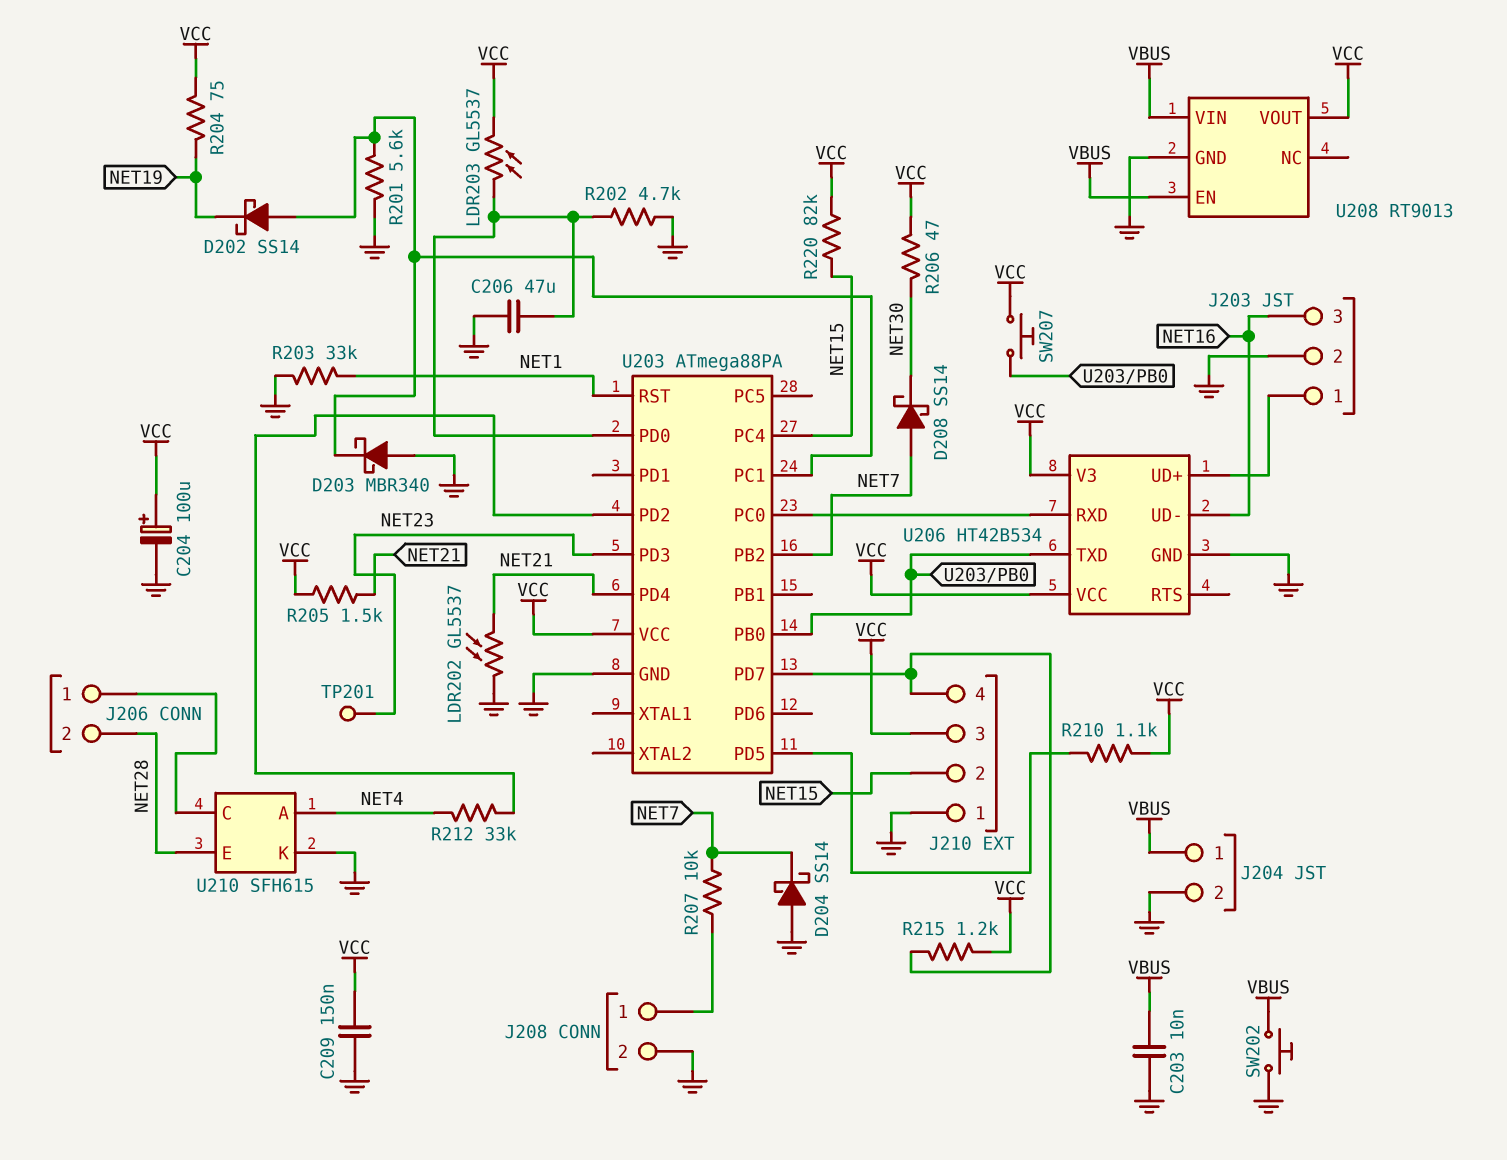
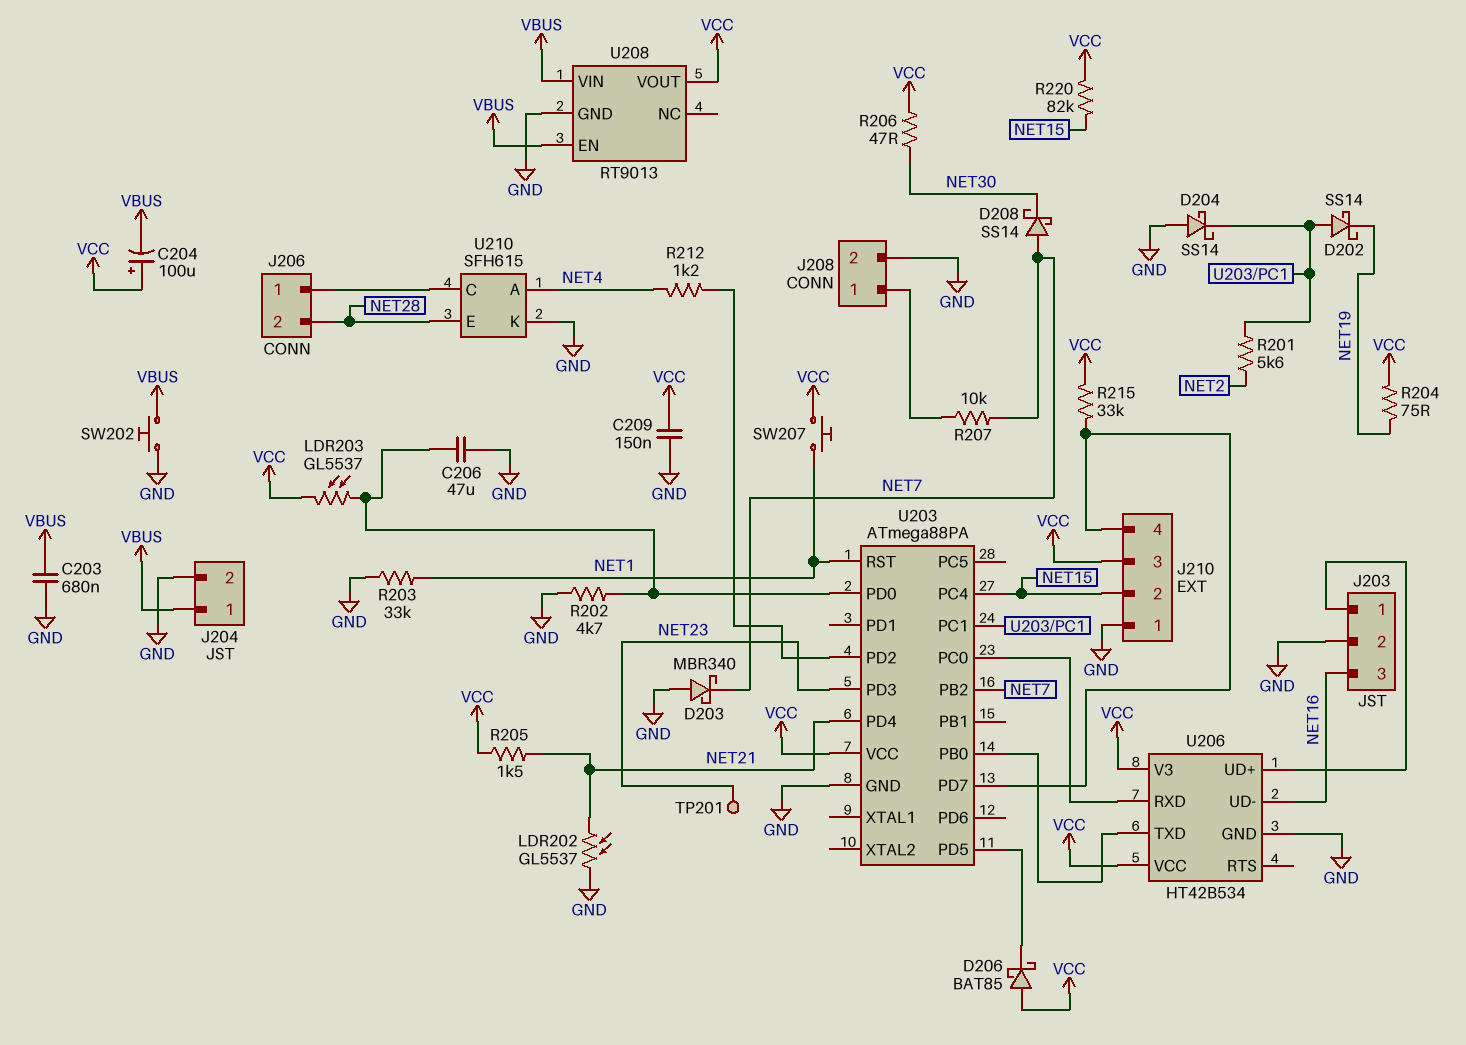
C203: 10nF (GND, VBUS) -> 680nF (GND, VBUS)
C204: 100uF (plus VCC, minus GND) -> 100uF (plus VCC, minus VBUS)
D203: schottky MBR340 (A GND, K U203/PC1) -> schottky MBR340 (A GND, K NET7)
D204: schottky SS14 (A GND, K NET7) -> schottky SS14 (A GND, K U203/PC1)
D206: none -> schottky BAT85 (A VCC, K U203/PD5)
R201: 5.6k (GND, U203/PC1) -> 5.6k (NET2, U203/PC1)
R210: 1.1k (U203/PD5, VCC) -> none
R212: 33k (NET4, U203/PD2) -> 1.2k (NET4, U203/PD2)
R215: 1.2k (J210/4, VCC) -> 33k (J210/4, VCC)
SW207: button (U203/PB0, VCC) -> button (NET1, VCC)

